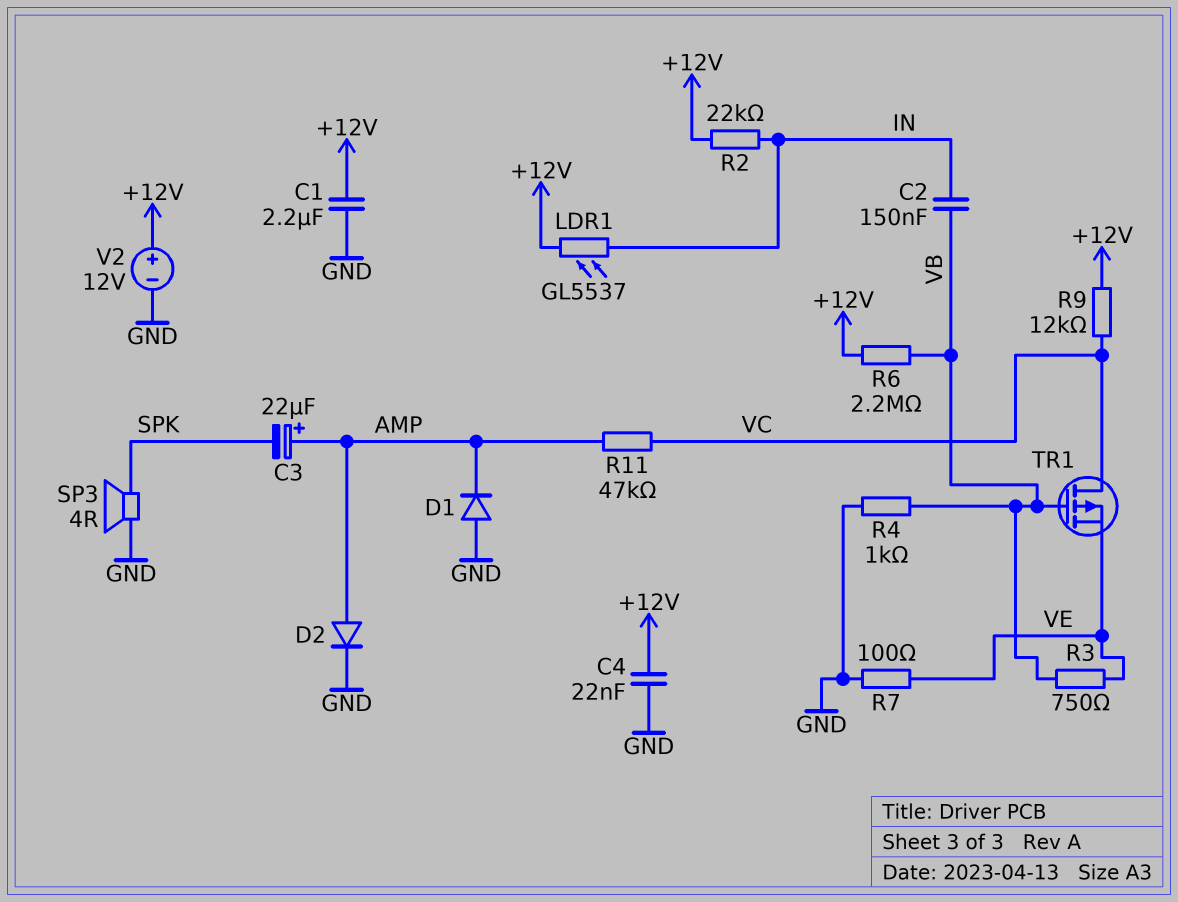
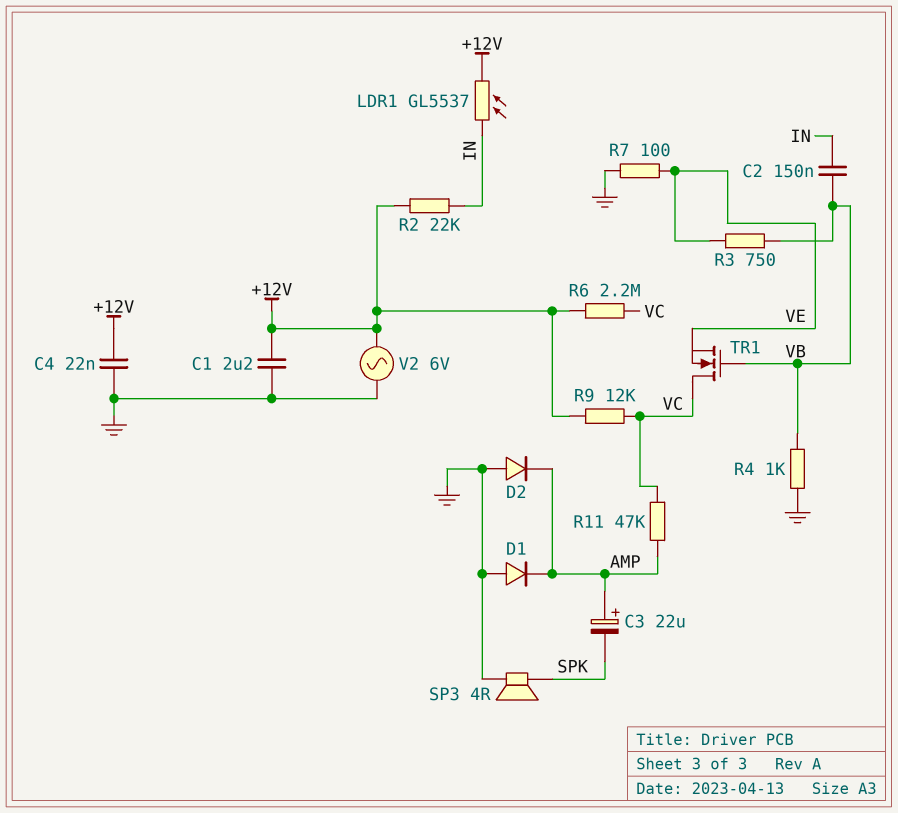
D2: diode (A AMP, K GND) -> diode (A GND, K AMP)
R6: 2.2M (+12V, VB) -> 2.2M (+12V, VC)
TR1: PMOS (G VB, D VC, S VE) -> NMOS (G VB, D VC, S VE)
V2: 12V (plus +12V, minus GND) -> AC 6V (+12V, GND)

